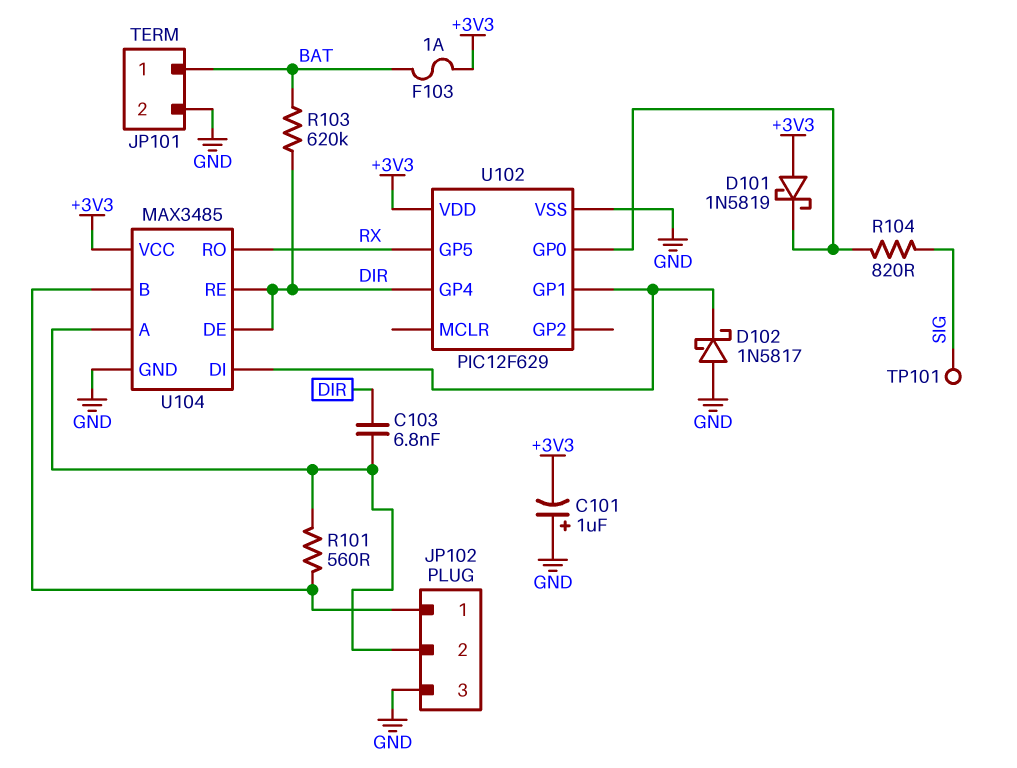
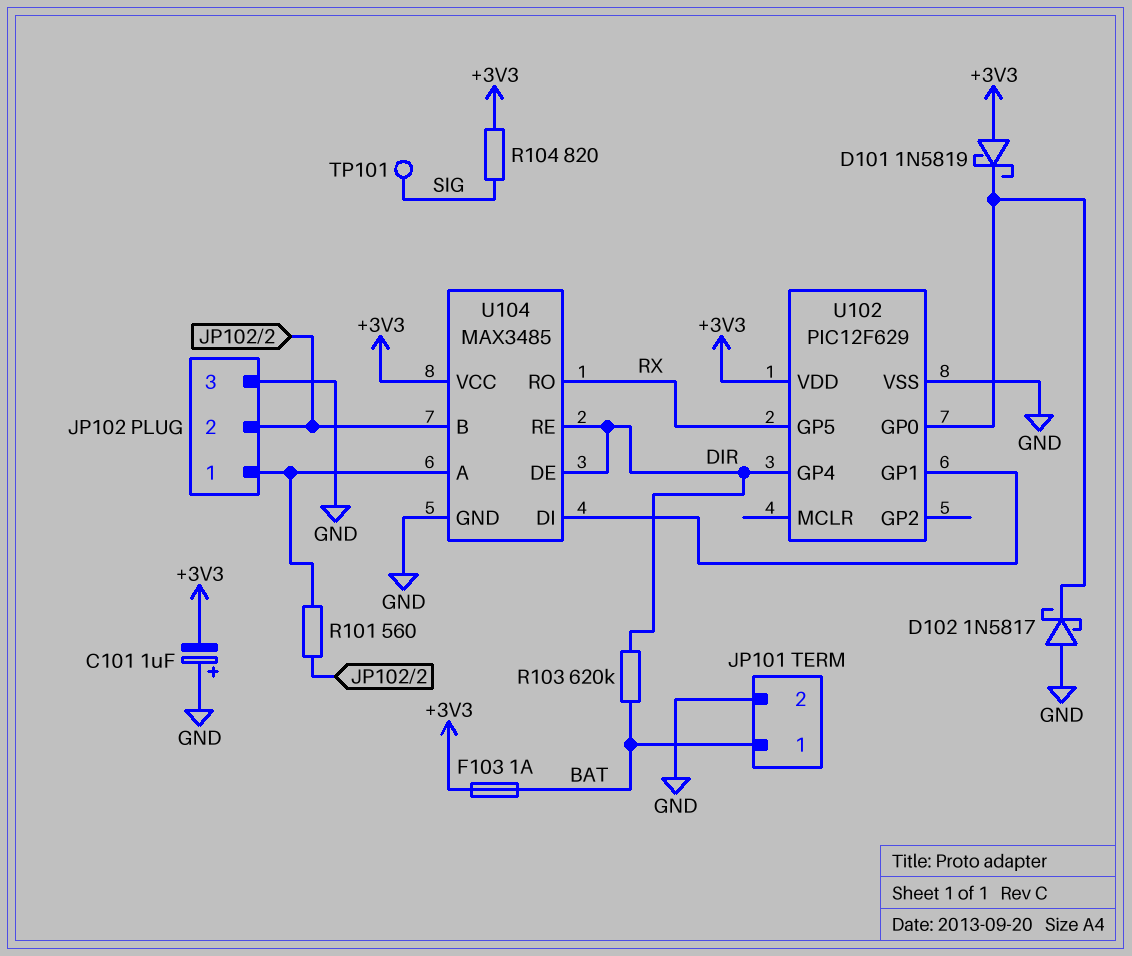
C103: 6.8nF (DIR, JP102/2) -> none
D102: schottky 1N5817 (A GND, K U102/GP1) -> schottky 1N5817 (A GND, K U102/GP0)
R104: 820 (SIG, U102/GP0) -> 820 (+3V3, SIG)
U104 pin A: JP102/2 -> JP102/1
U104 pin B: JP102/1 -> JP102/2

